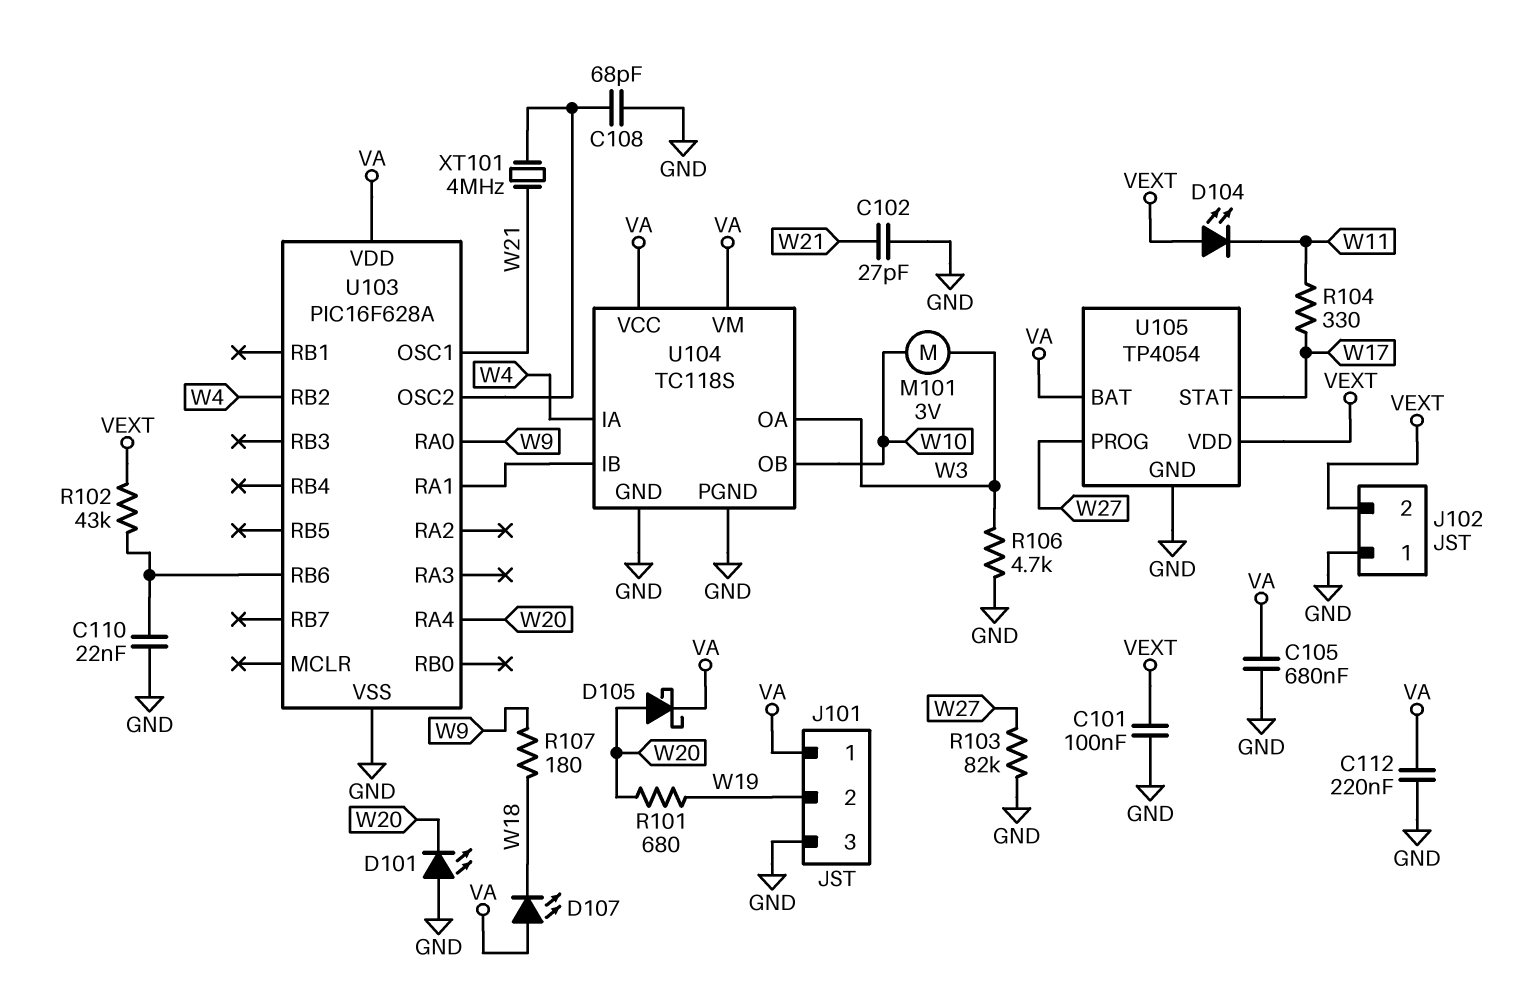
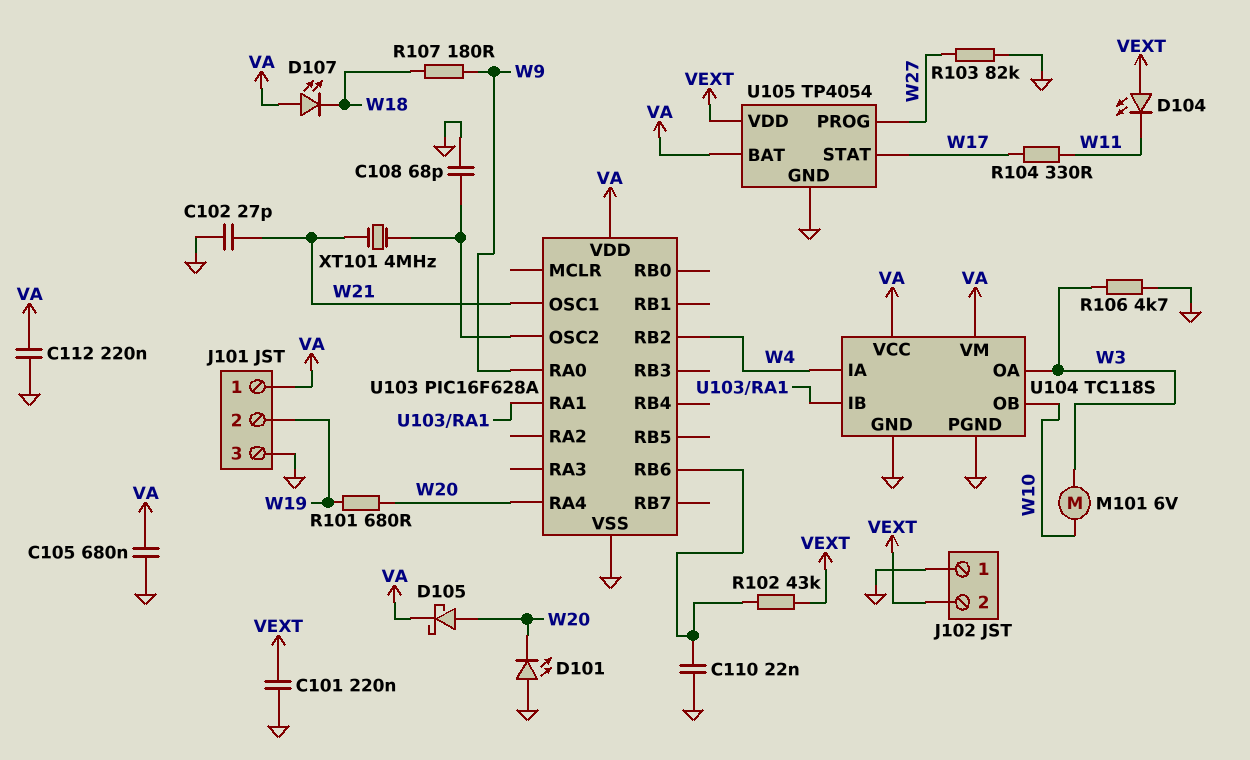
C101: 100nF (GND, VEXT) -> 220nF (GND, VEXT)
M101: motor 3V (W3, W10) -> motor 6V (W3, W10)

